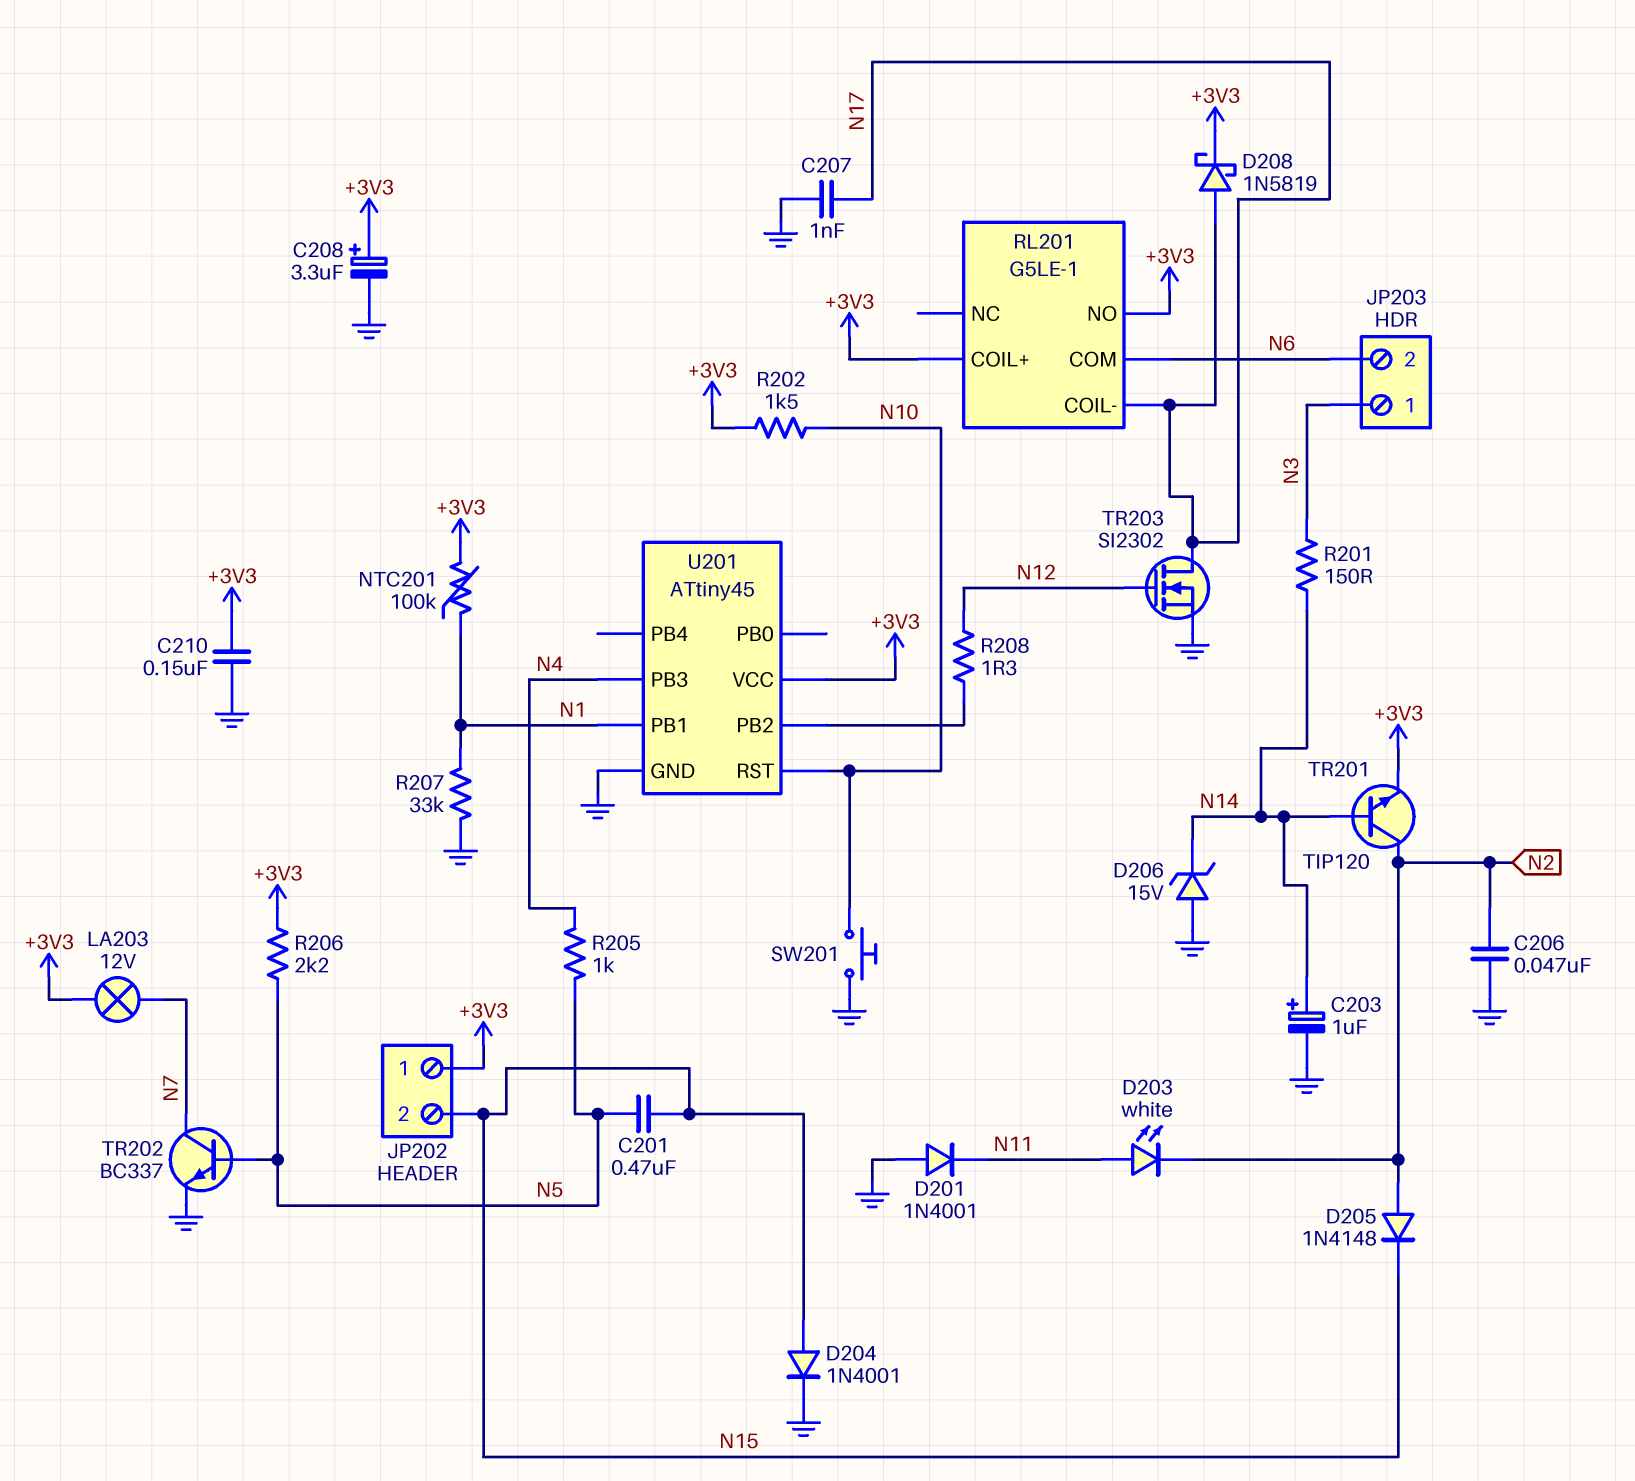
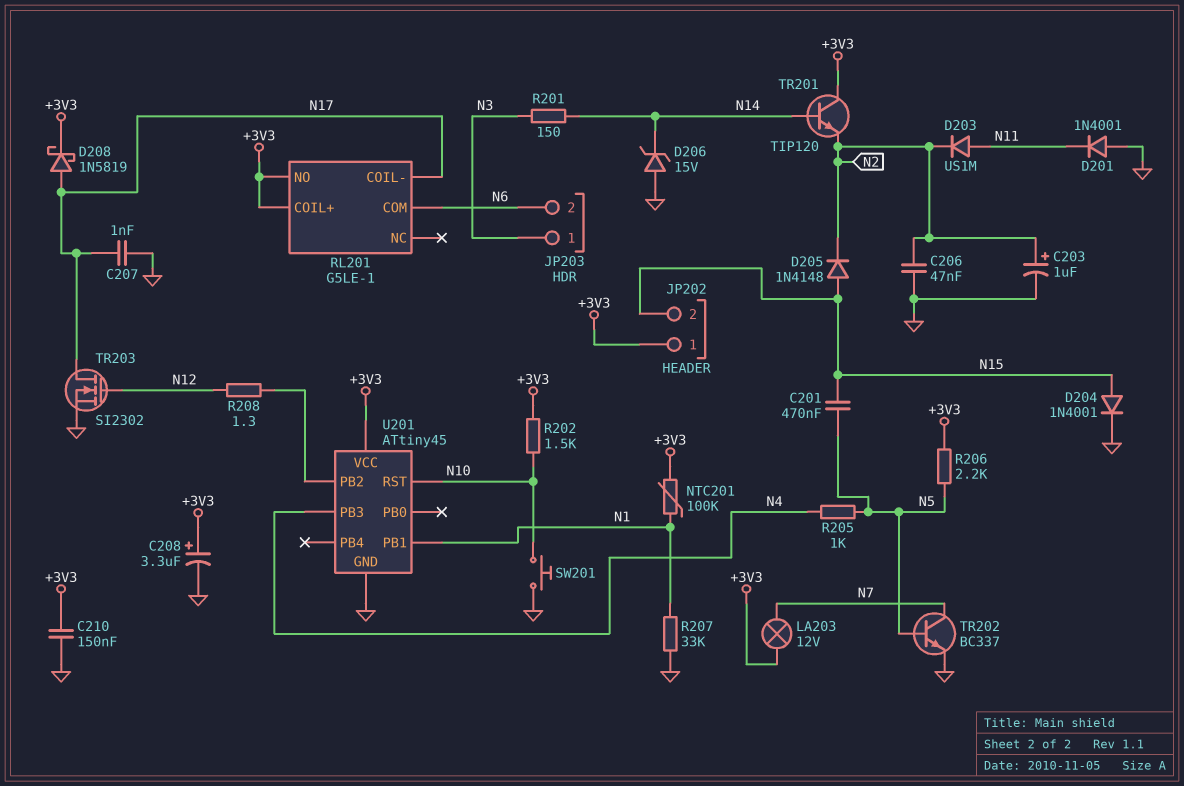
C203: 1uF (plus N14, minus GND) -> 1uF (plus N2, minus GND)
D203: LED white (A N11, K N2) -> diode US1M (A N11, K N2)
D205: diode 1N4148 (A N2, K N15) -> diode 1N4148 (A N15, K N2)
TR201: NPN TIP120 (B N14, C N2, E +3V3) -> NPN TIP120 (B N14, C +3V3, E N2)

